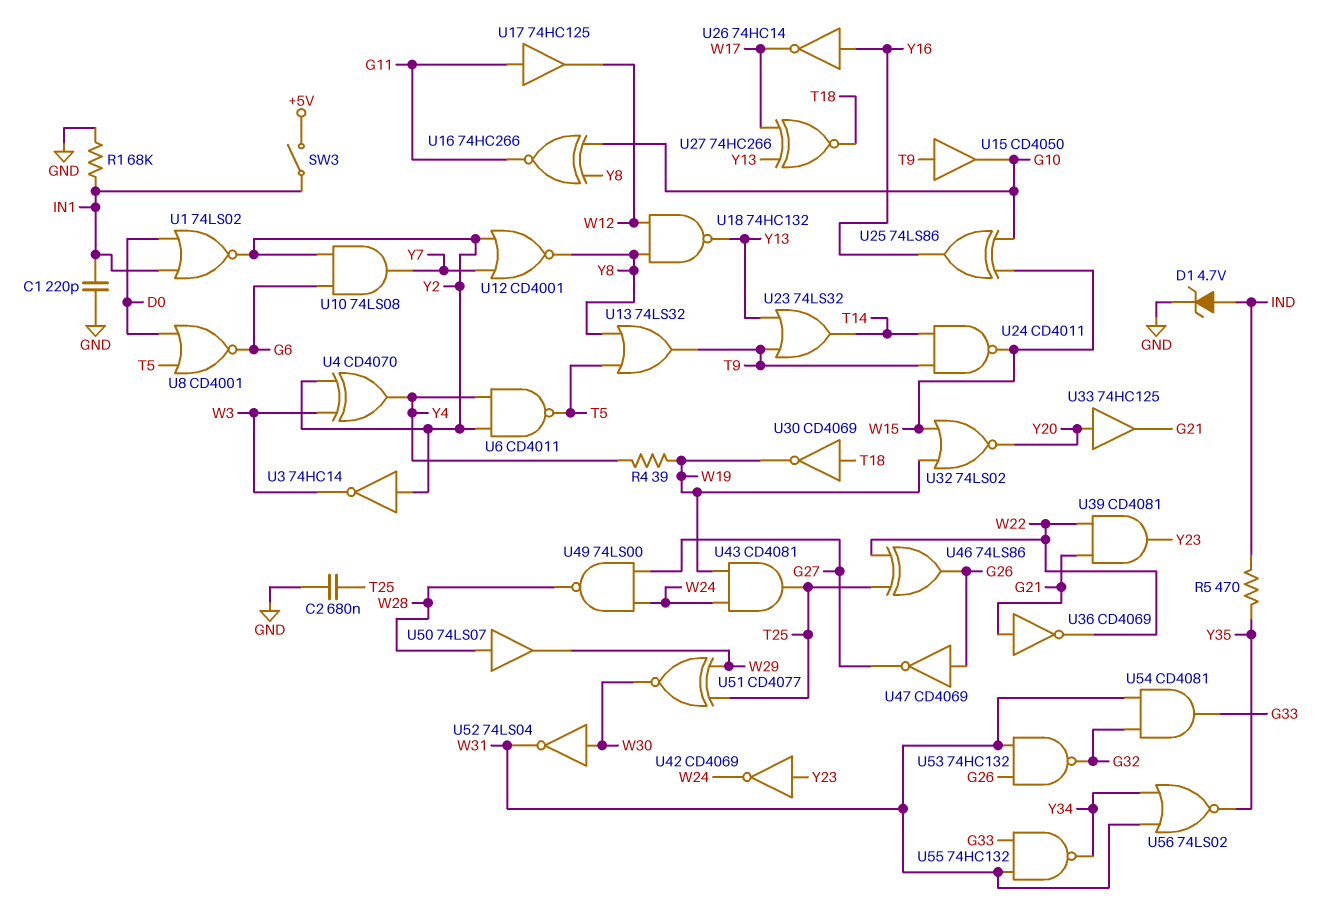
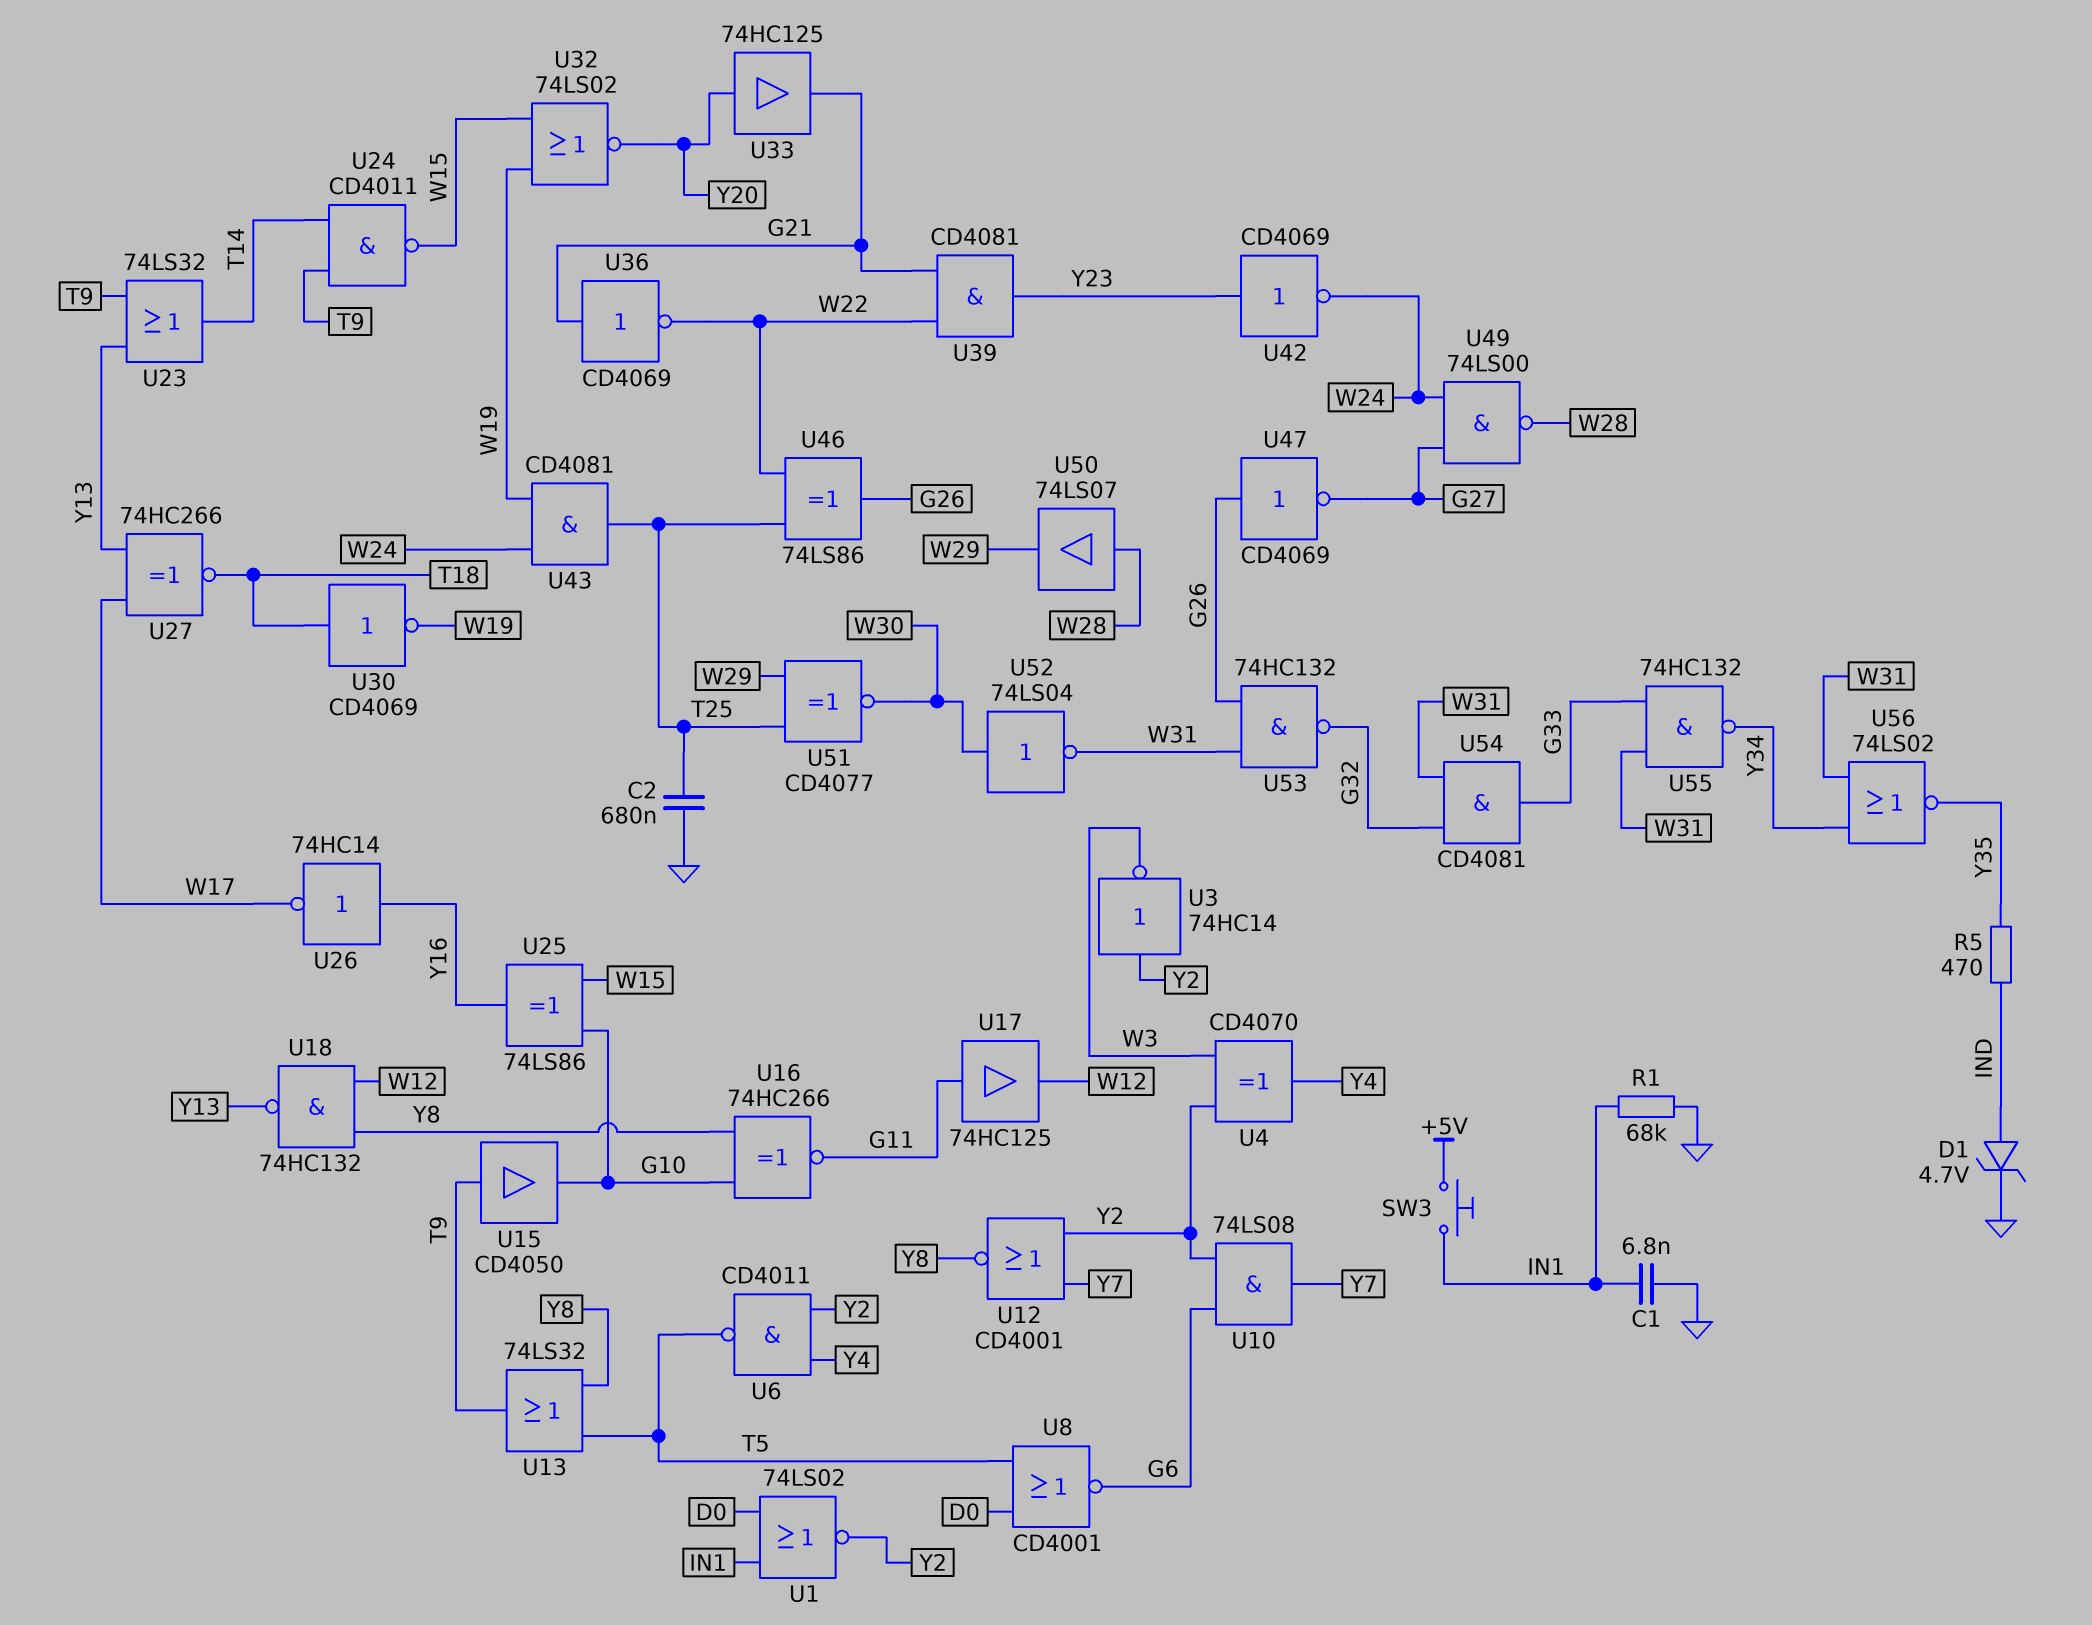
C1: 220pF (GND, IN1) -> 6.8nF (GND, IN1)
R4: 39 (W19, Y4) -> none
SW3: switch (+5V, IN1) -> button (+5V, IN1)

